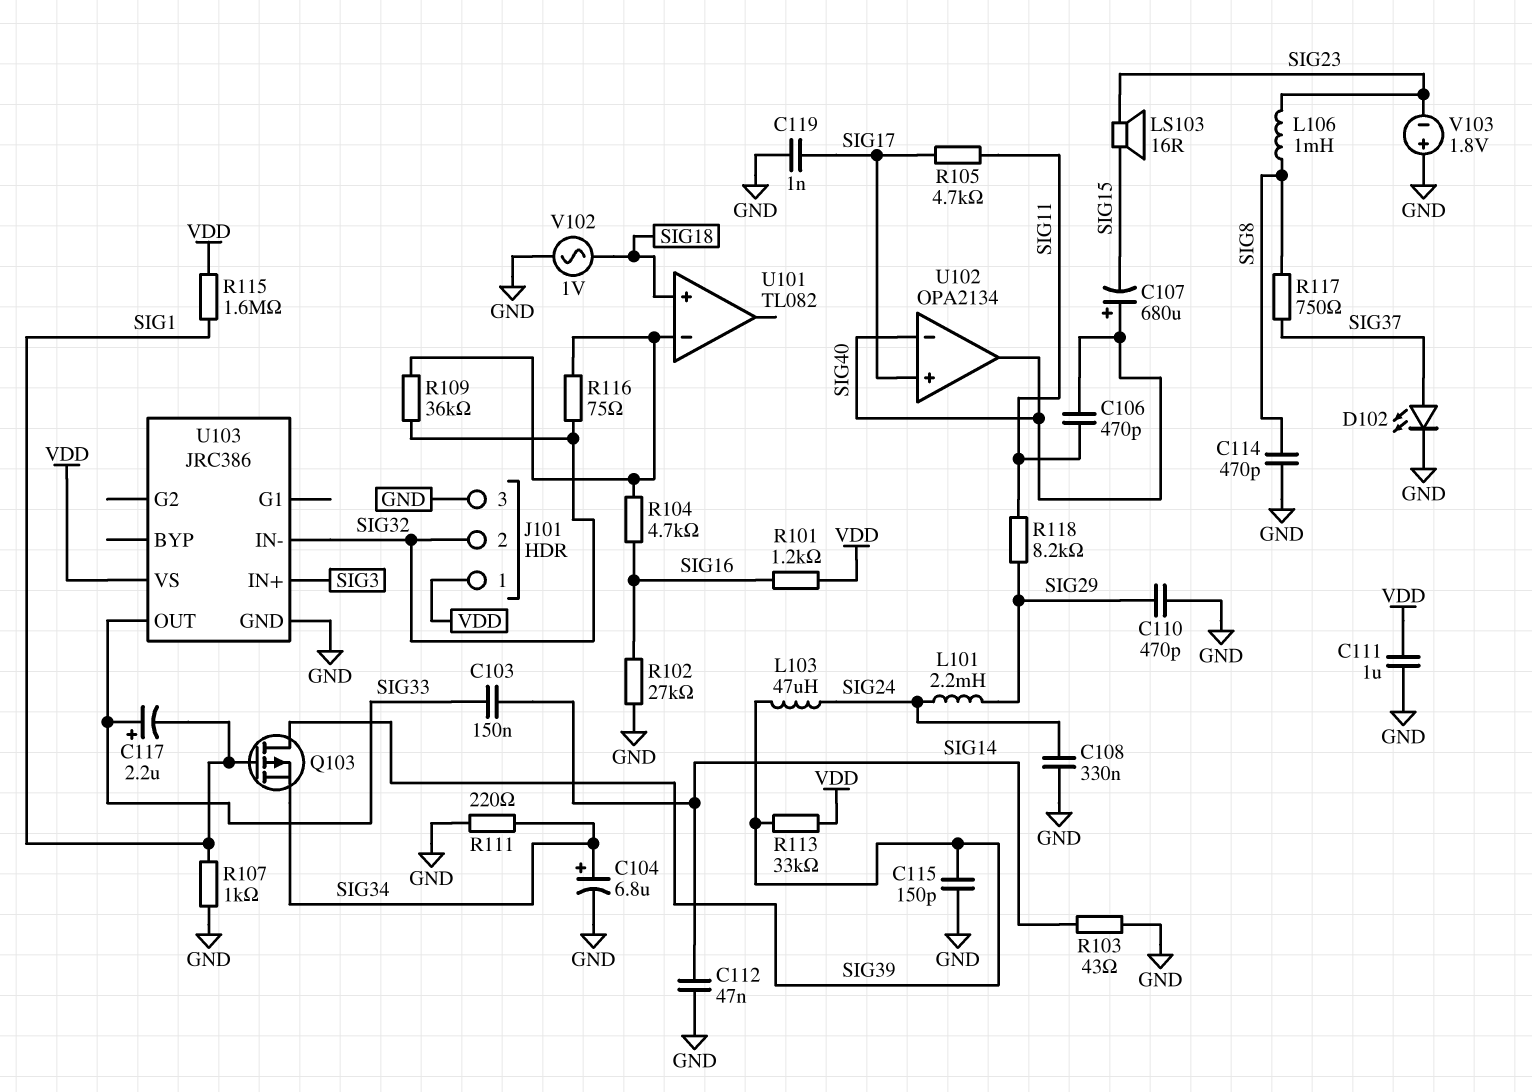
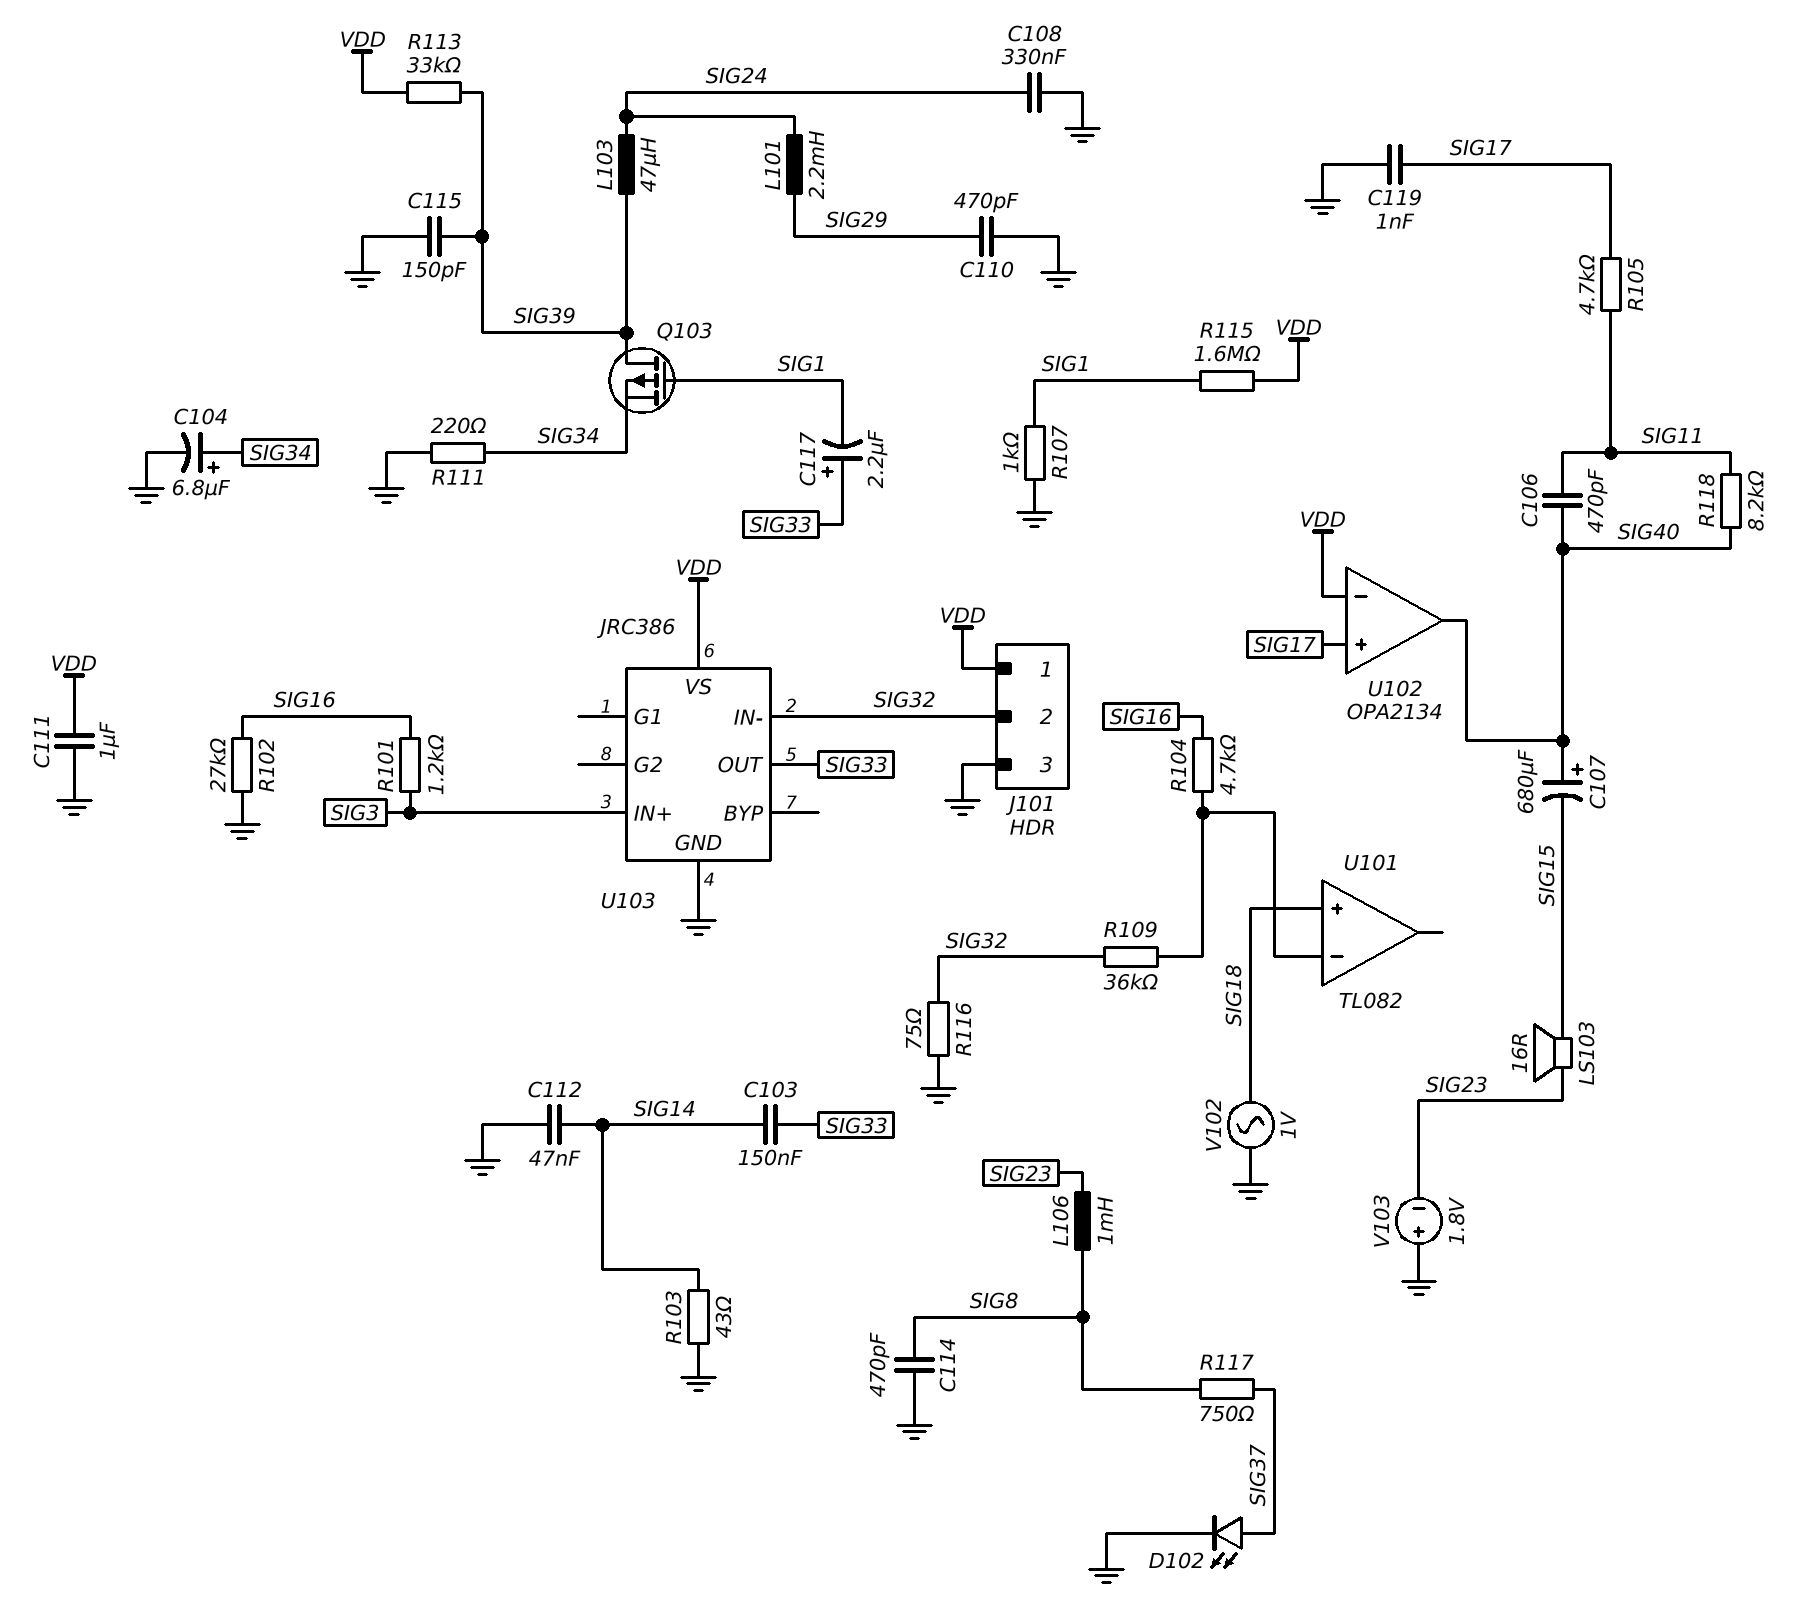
R101: 1.2k (SIG16, VDD) -> 1.2k (SIG3, SIG16)
R116: 75 (SIG32, U101/in-) -> 75 (GND, SIG32)
R118: 8.2k (SIG11, SIG29) -> 8.2k (SIG11, SIG40)
U102 pin in-: SIG40 -> VDD

